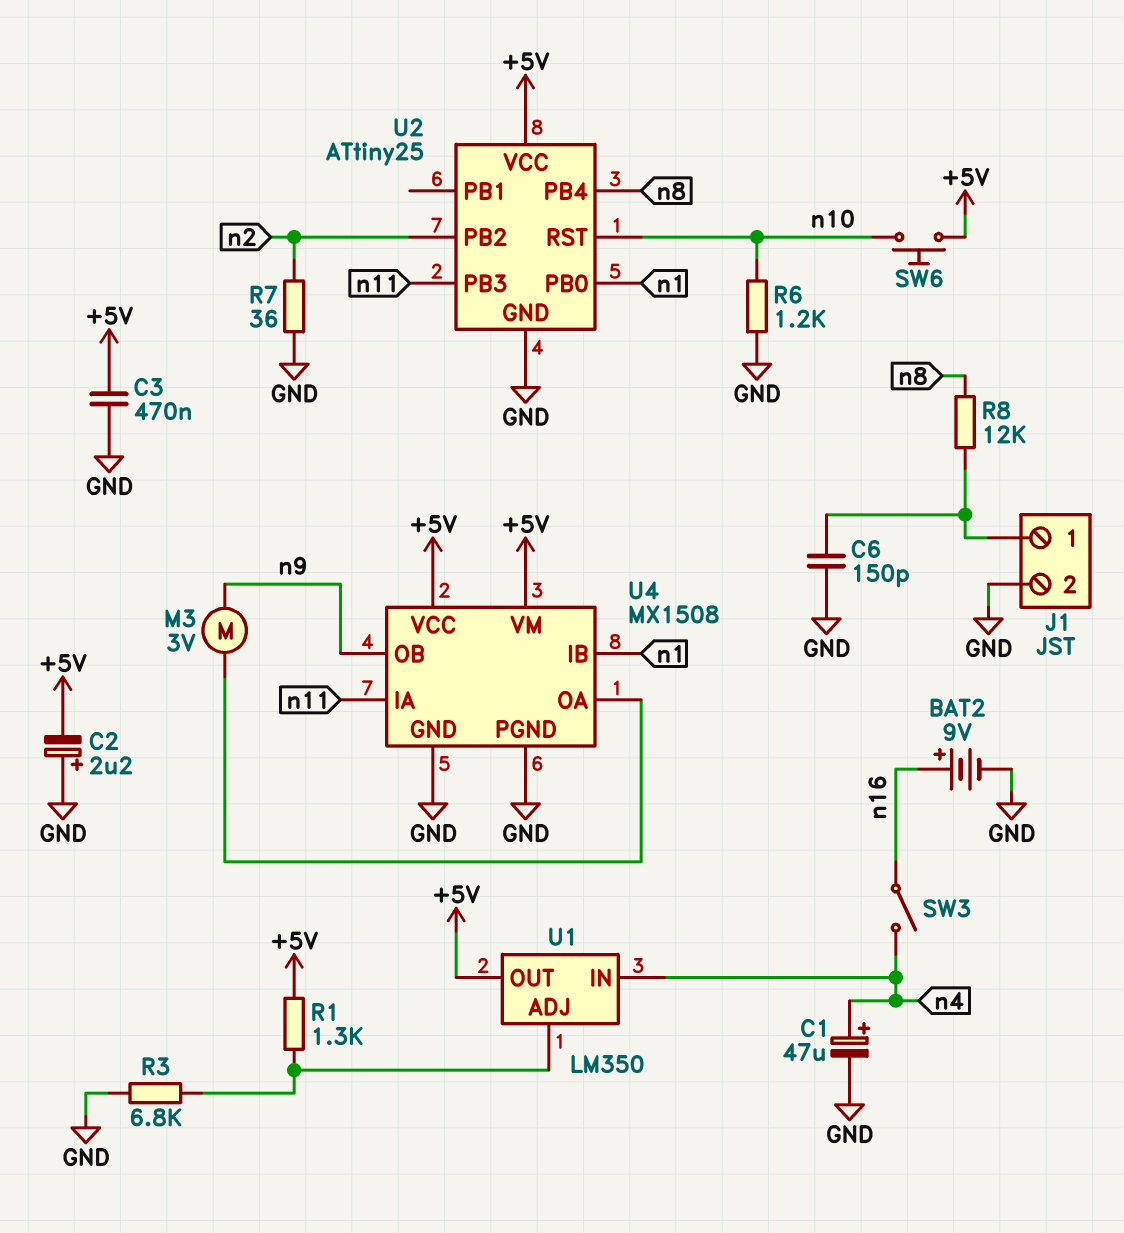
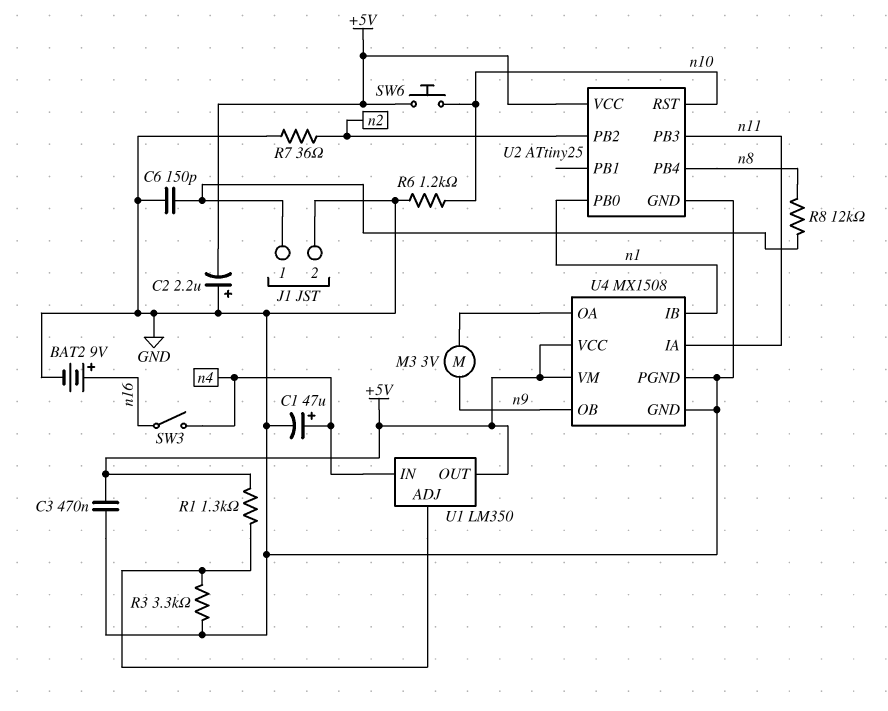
R3: 6.8k (GND, U1/ADJ) -> 3.3k (GND, U1/ADJ)

